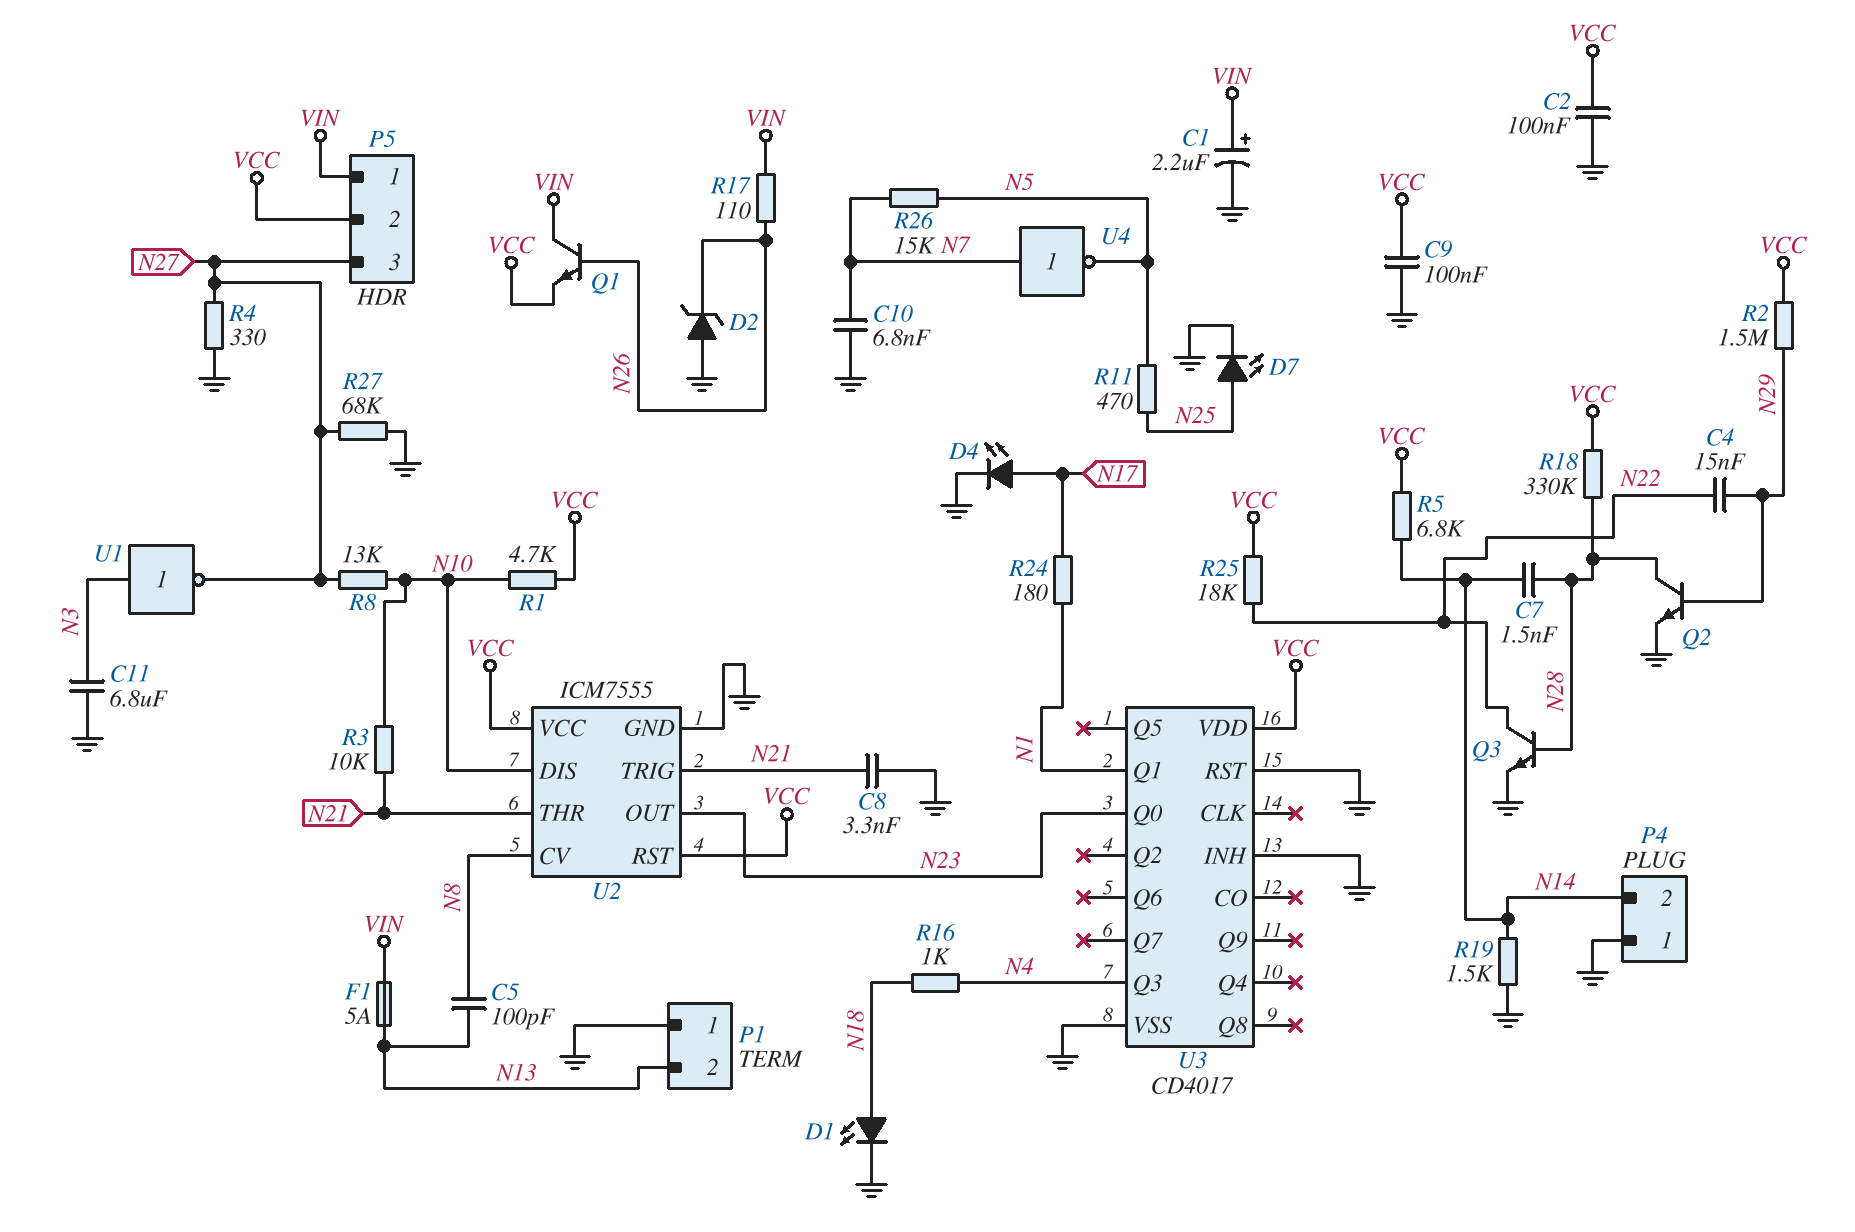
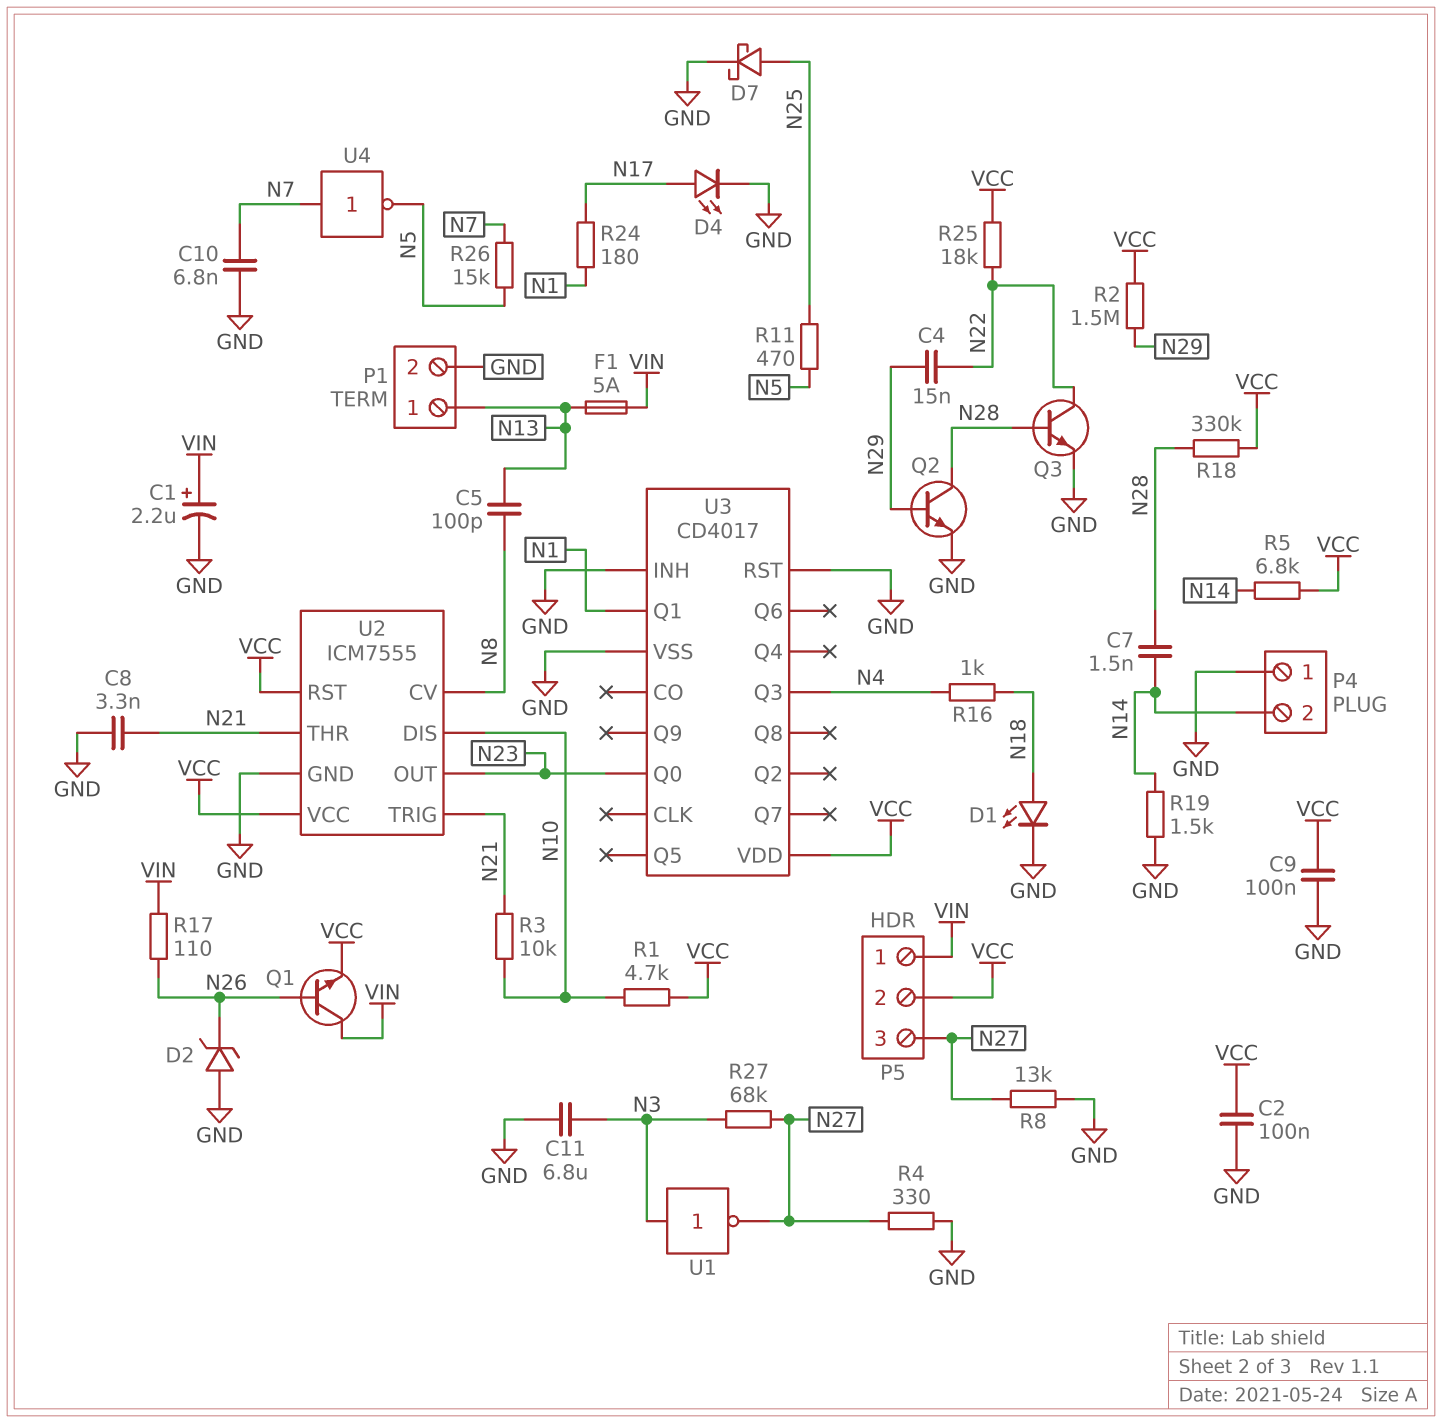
D7: LED (A N25, K GND) -> schottky (A N25, K GND)
P1 pin 1: GND -> N13
P1 pin 2: N13 -> GND
R8: 13k (N10, N27) -> 13k (GND, N27)
R27: 68k (GND, N27) -> 68k (N3, N27)

